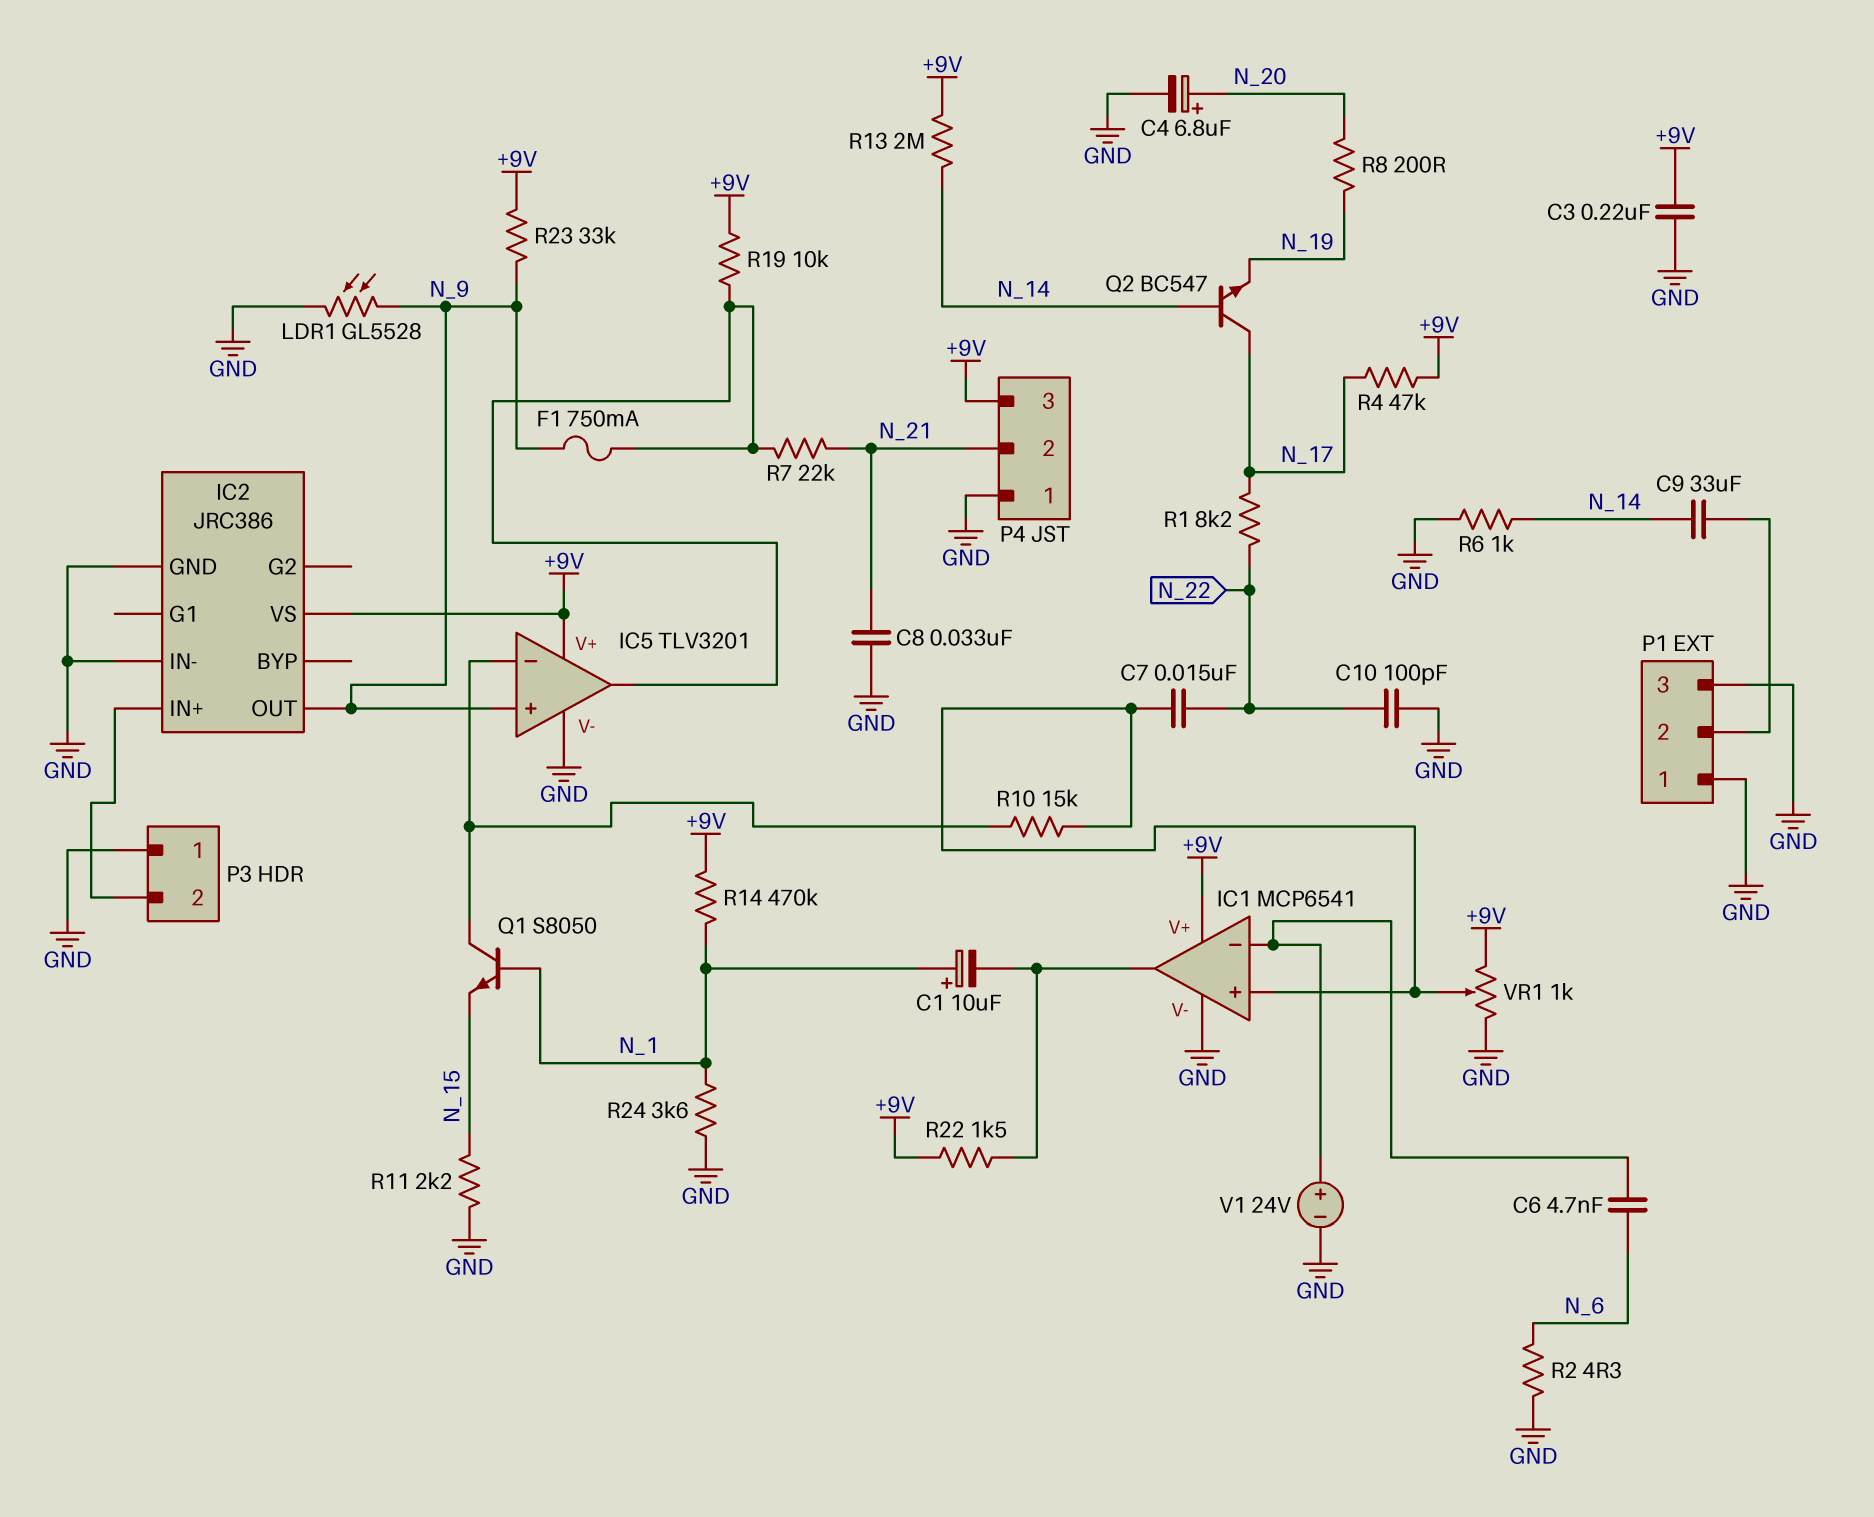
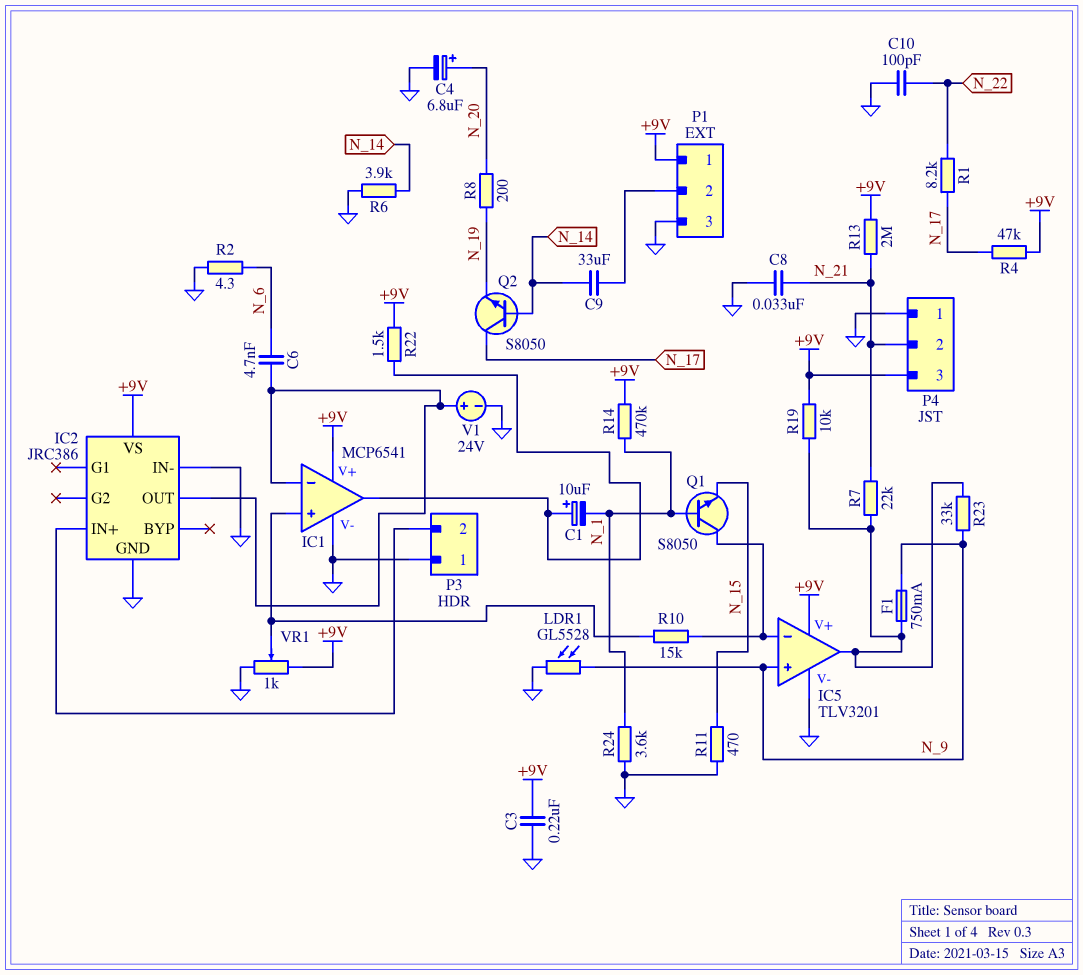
C1: 10uF (plus N_1, minus IC1/out) -> 10uF (plus IC1/out, minus N_1)
C7: 15nF (IC1/in+, N_22) -> none
IC2 pin OUT: N_9 -> IC1/in-
P1 pin 1: GND -> +9V
Q2: NPN BC547 (B N_14, C N_17, E N_19) -> NPN S8050 (B N_14, C N_17, E N_19)
R6: 1k (GND, N_14) -> 3.9k (GND, N_14)
R11: 2.2k (GND, N_15) -> 470 (GND, N_15)
R13: 2M (+9V, N_14) -> 2M (+9V, N_21)
R23: 33k (+9V, N_9) -> 33k (IC5/out, N_9)

